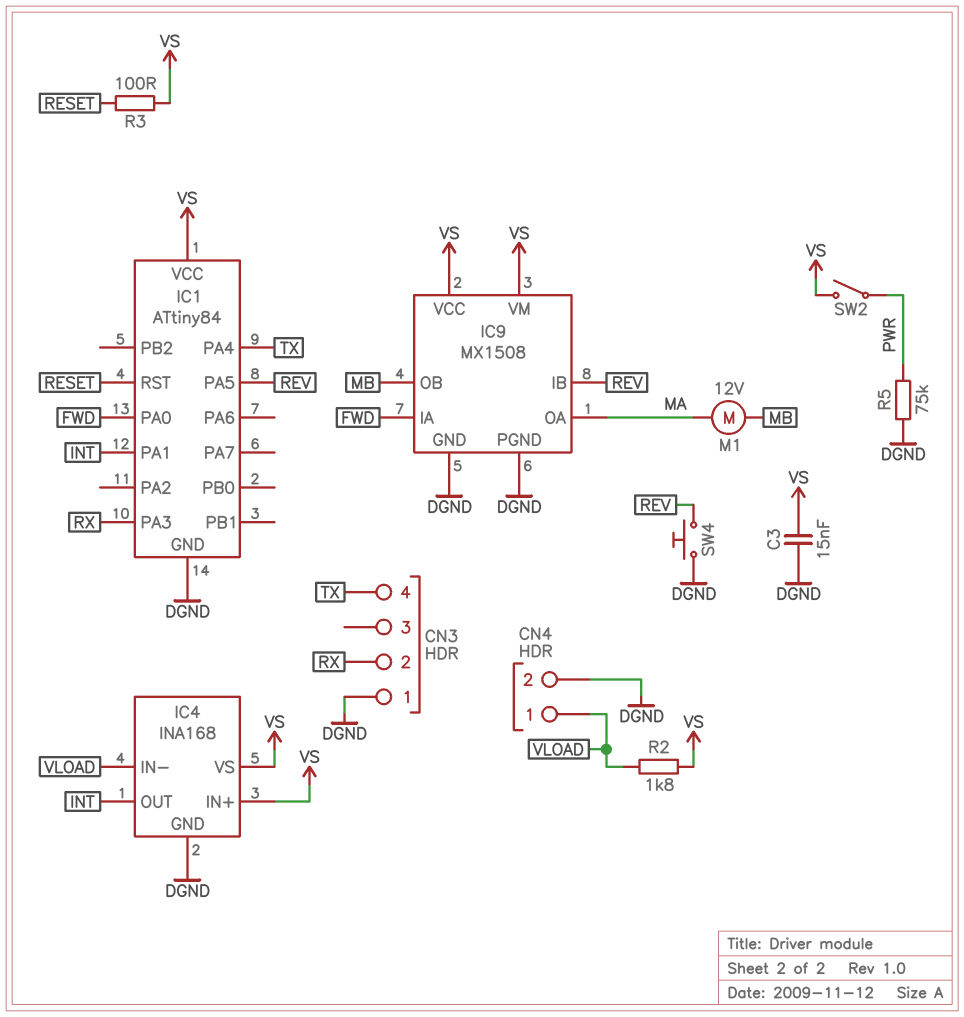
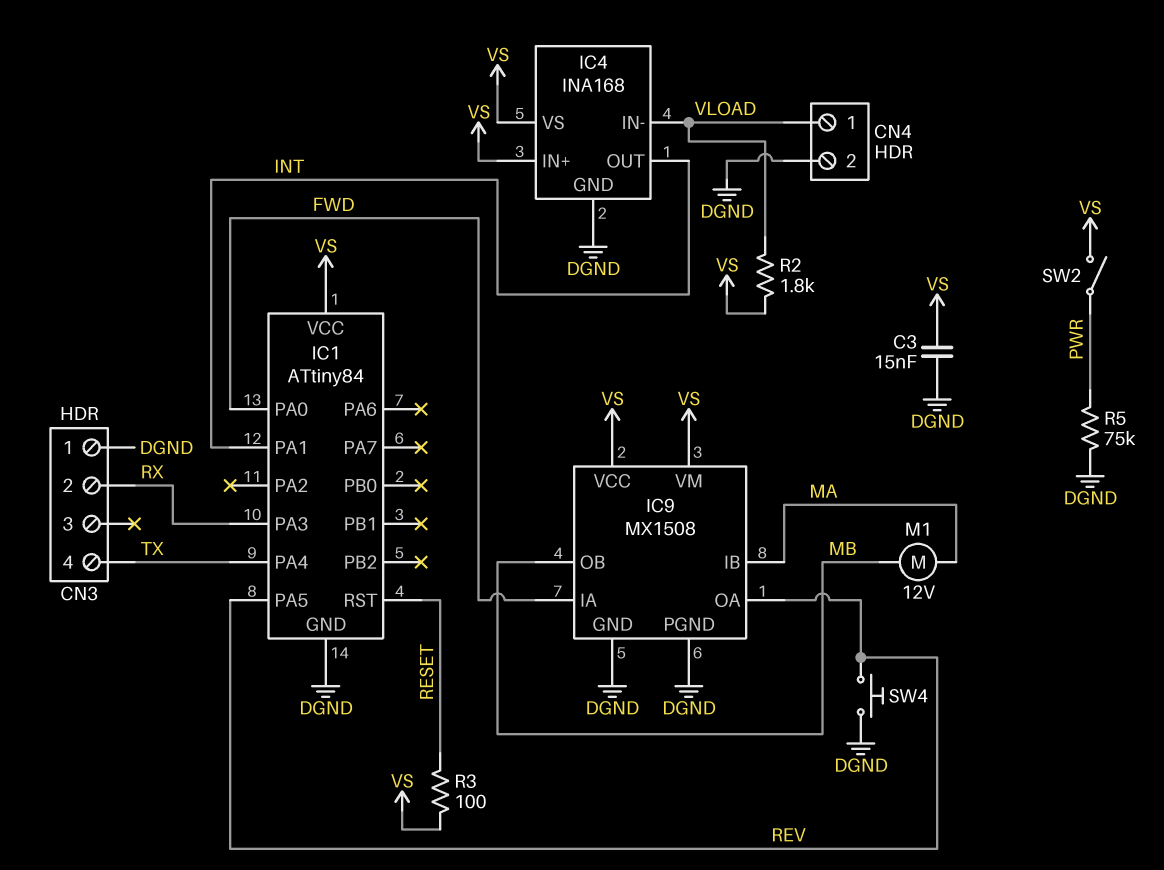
IC9 pin IB: REV -> MA
IC9 pin OA: MA -> REV

